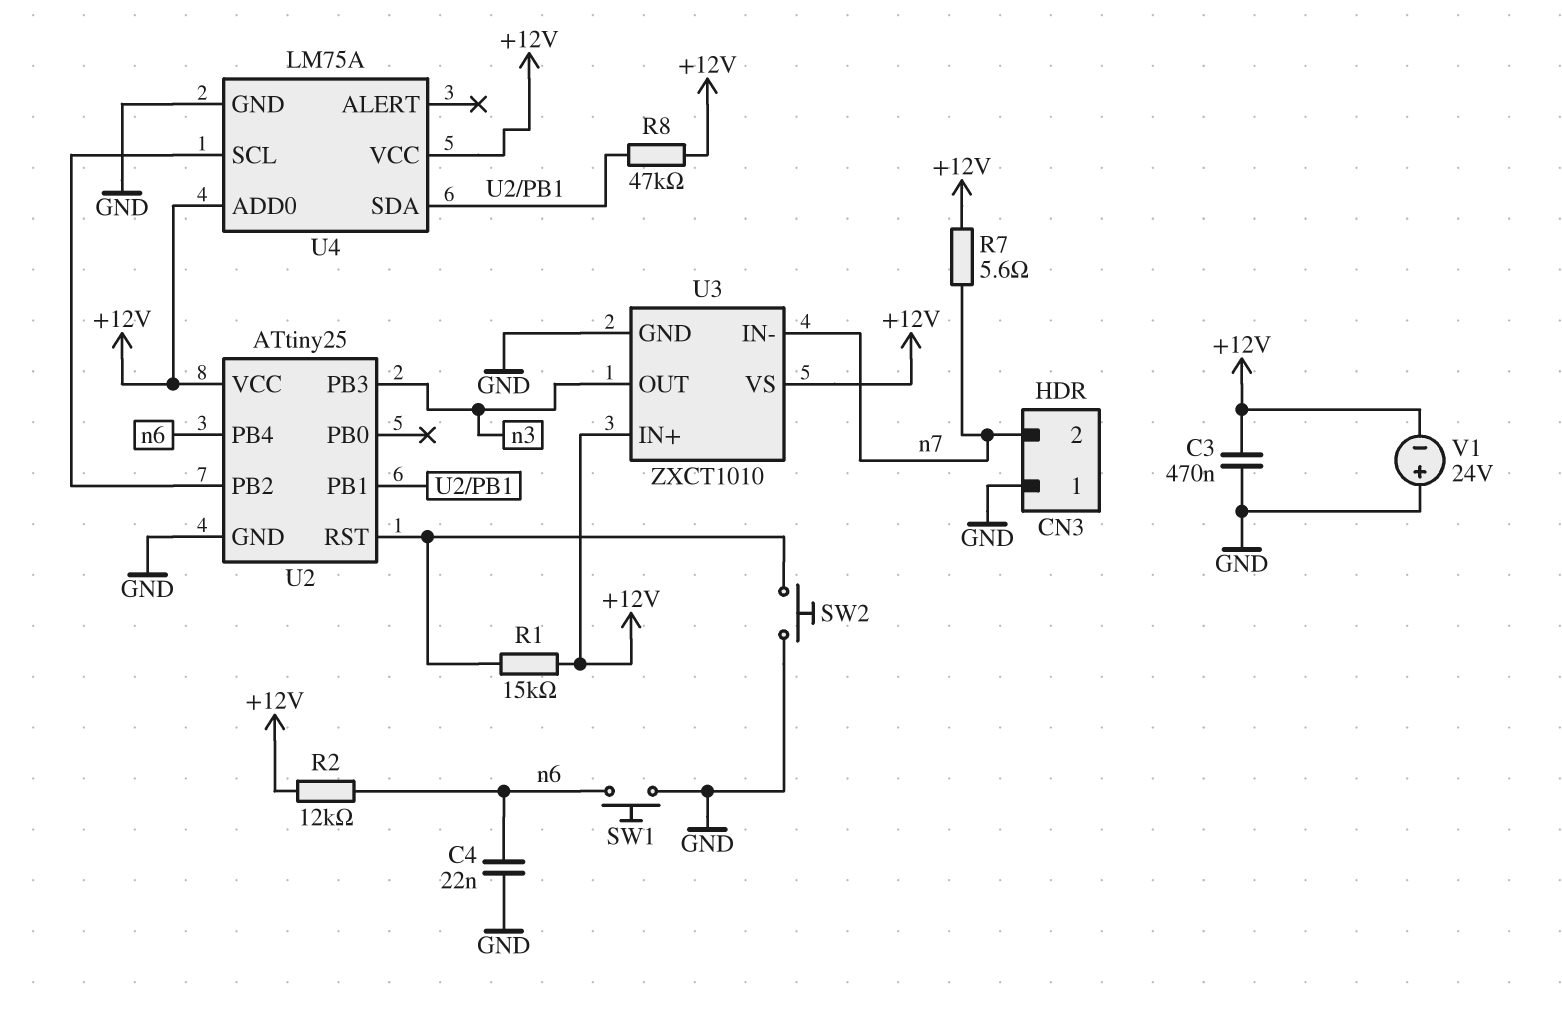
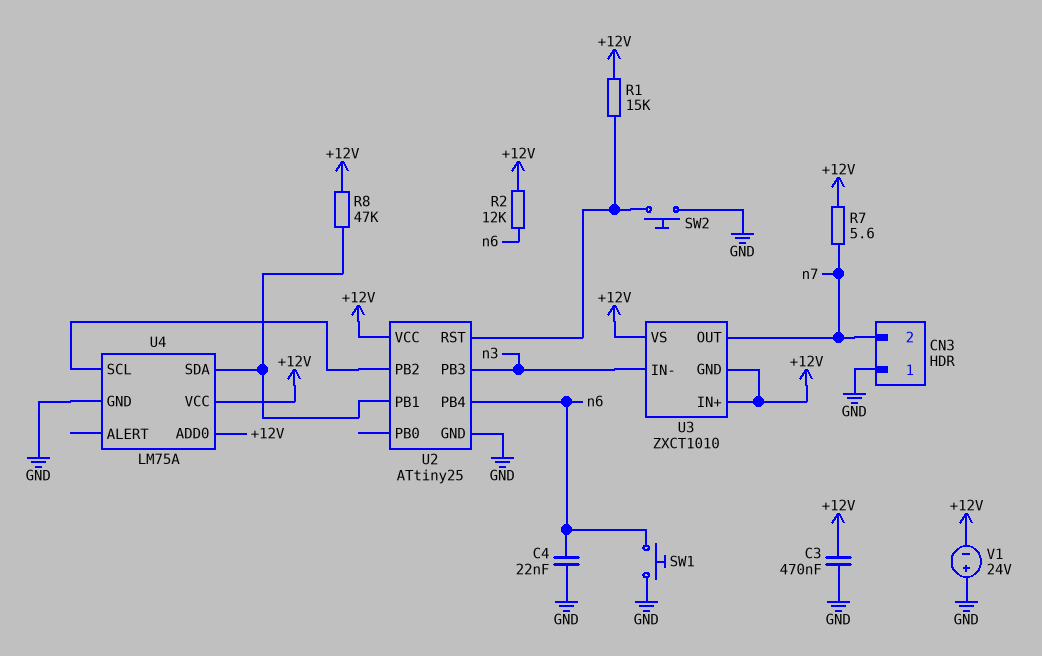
U3 pin GND: GND -> +12V
U3 pin IN-: n7 -> n3
U3 pin OUT: n3 -> n7

